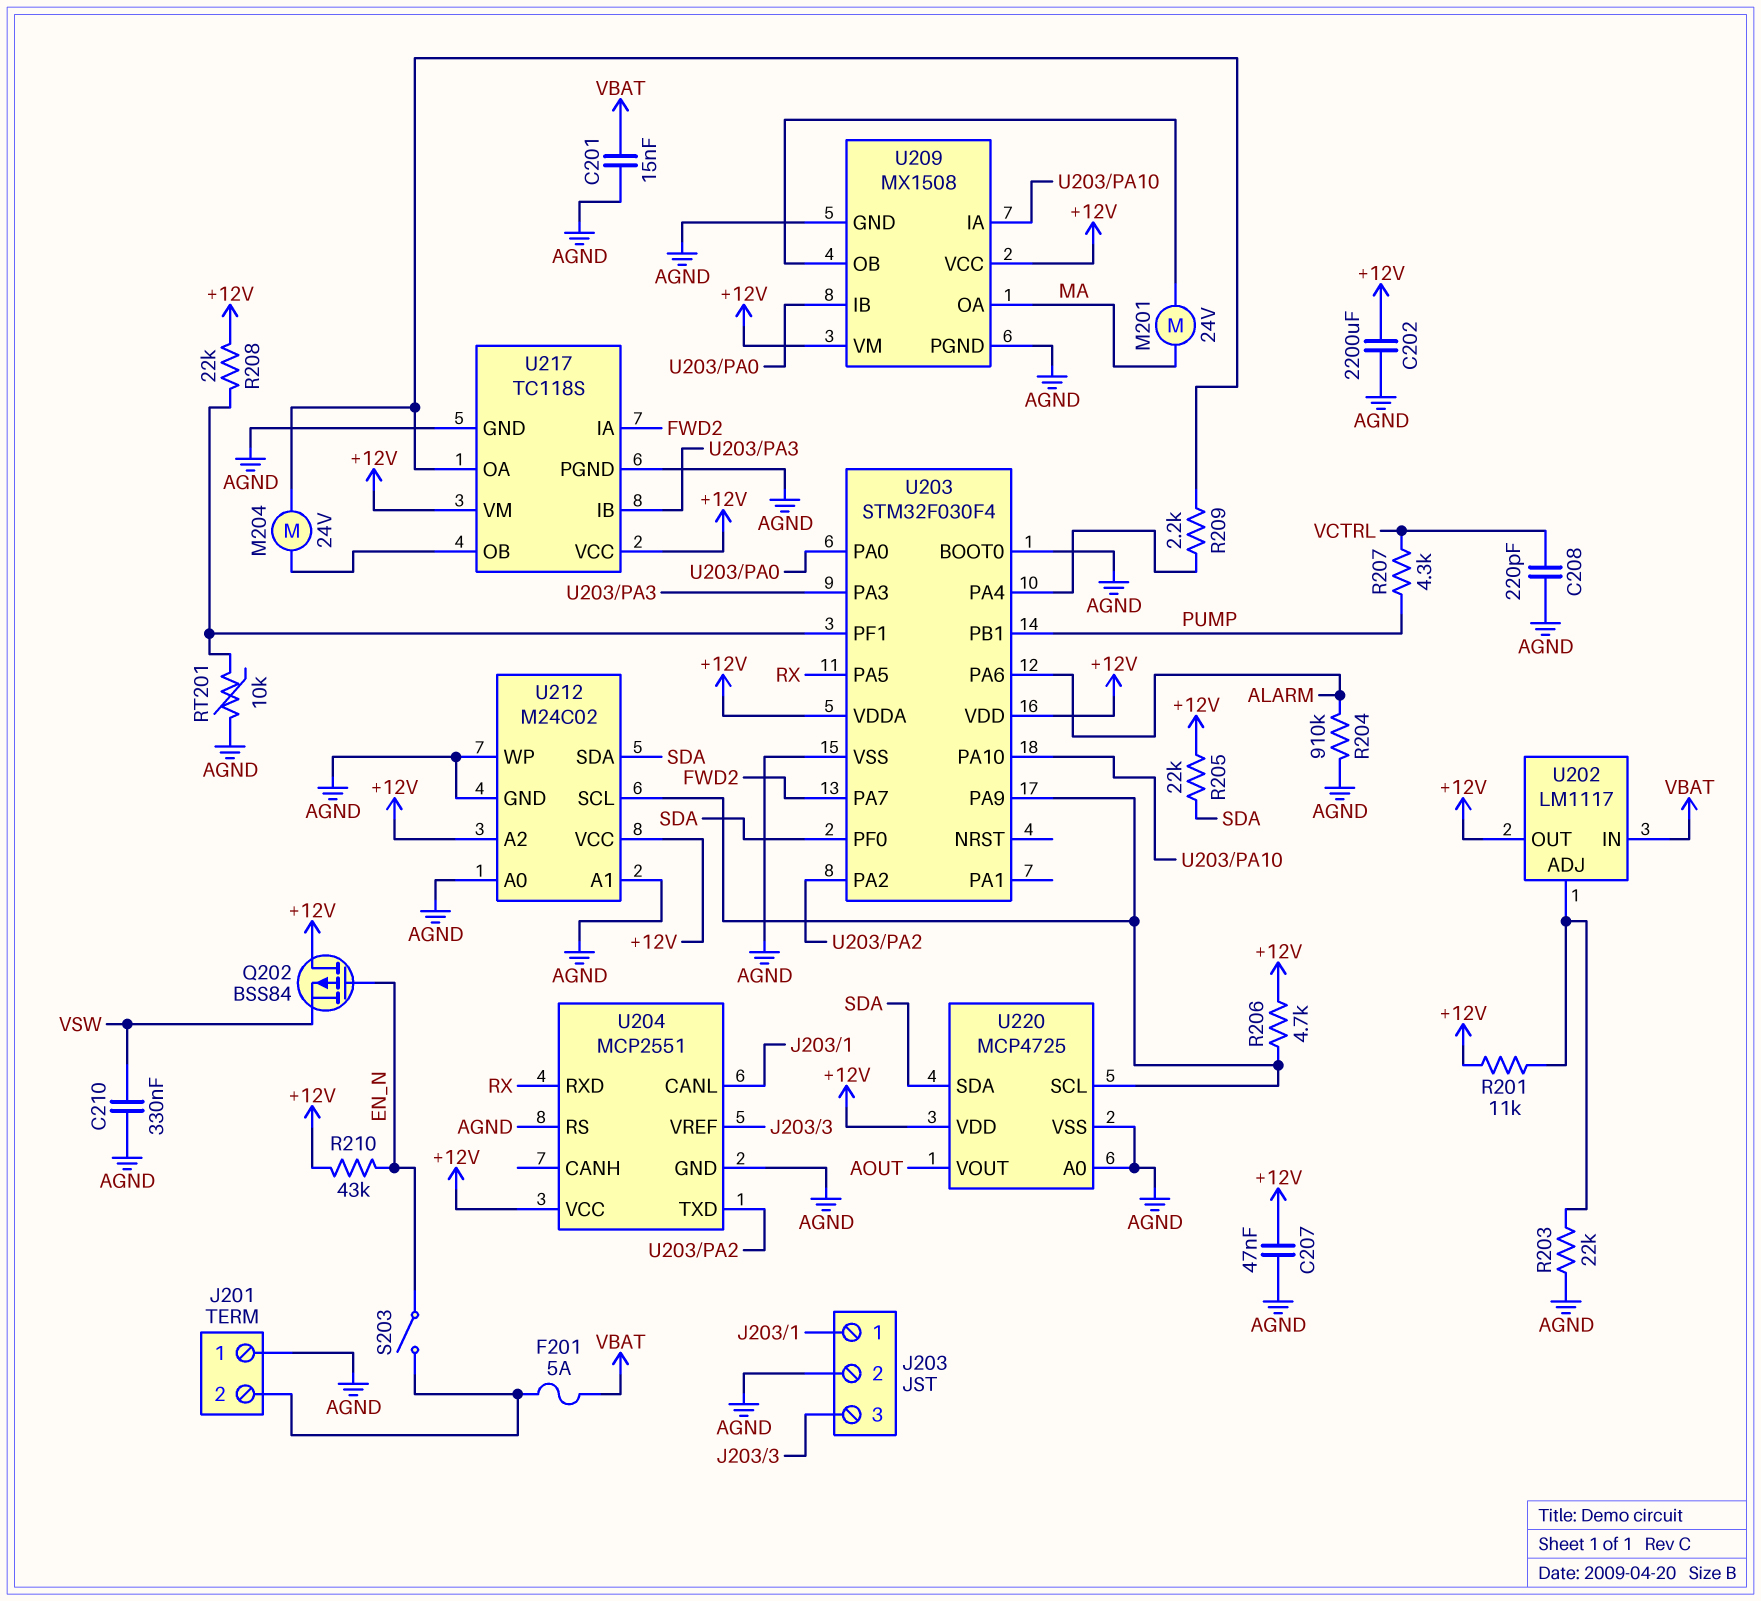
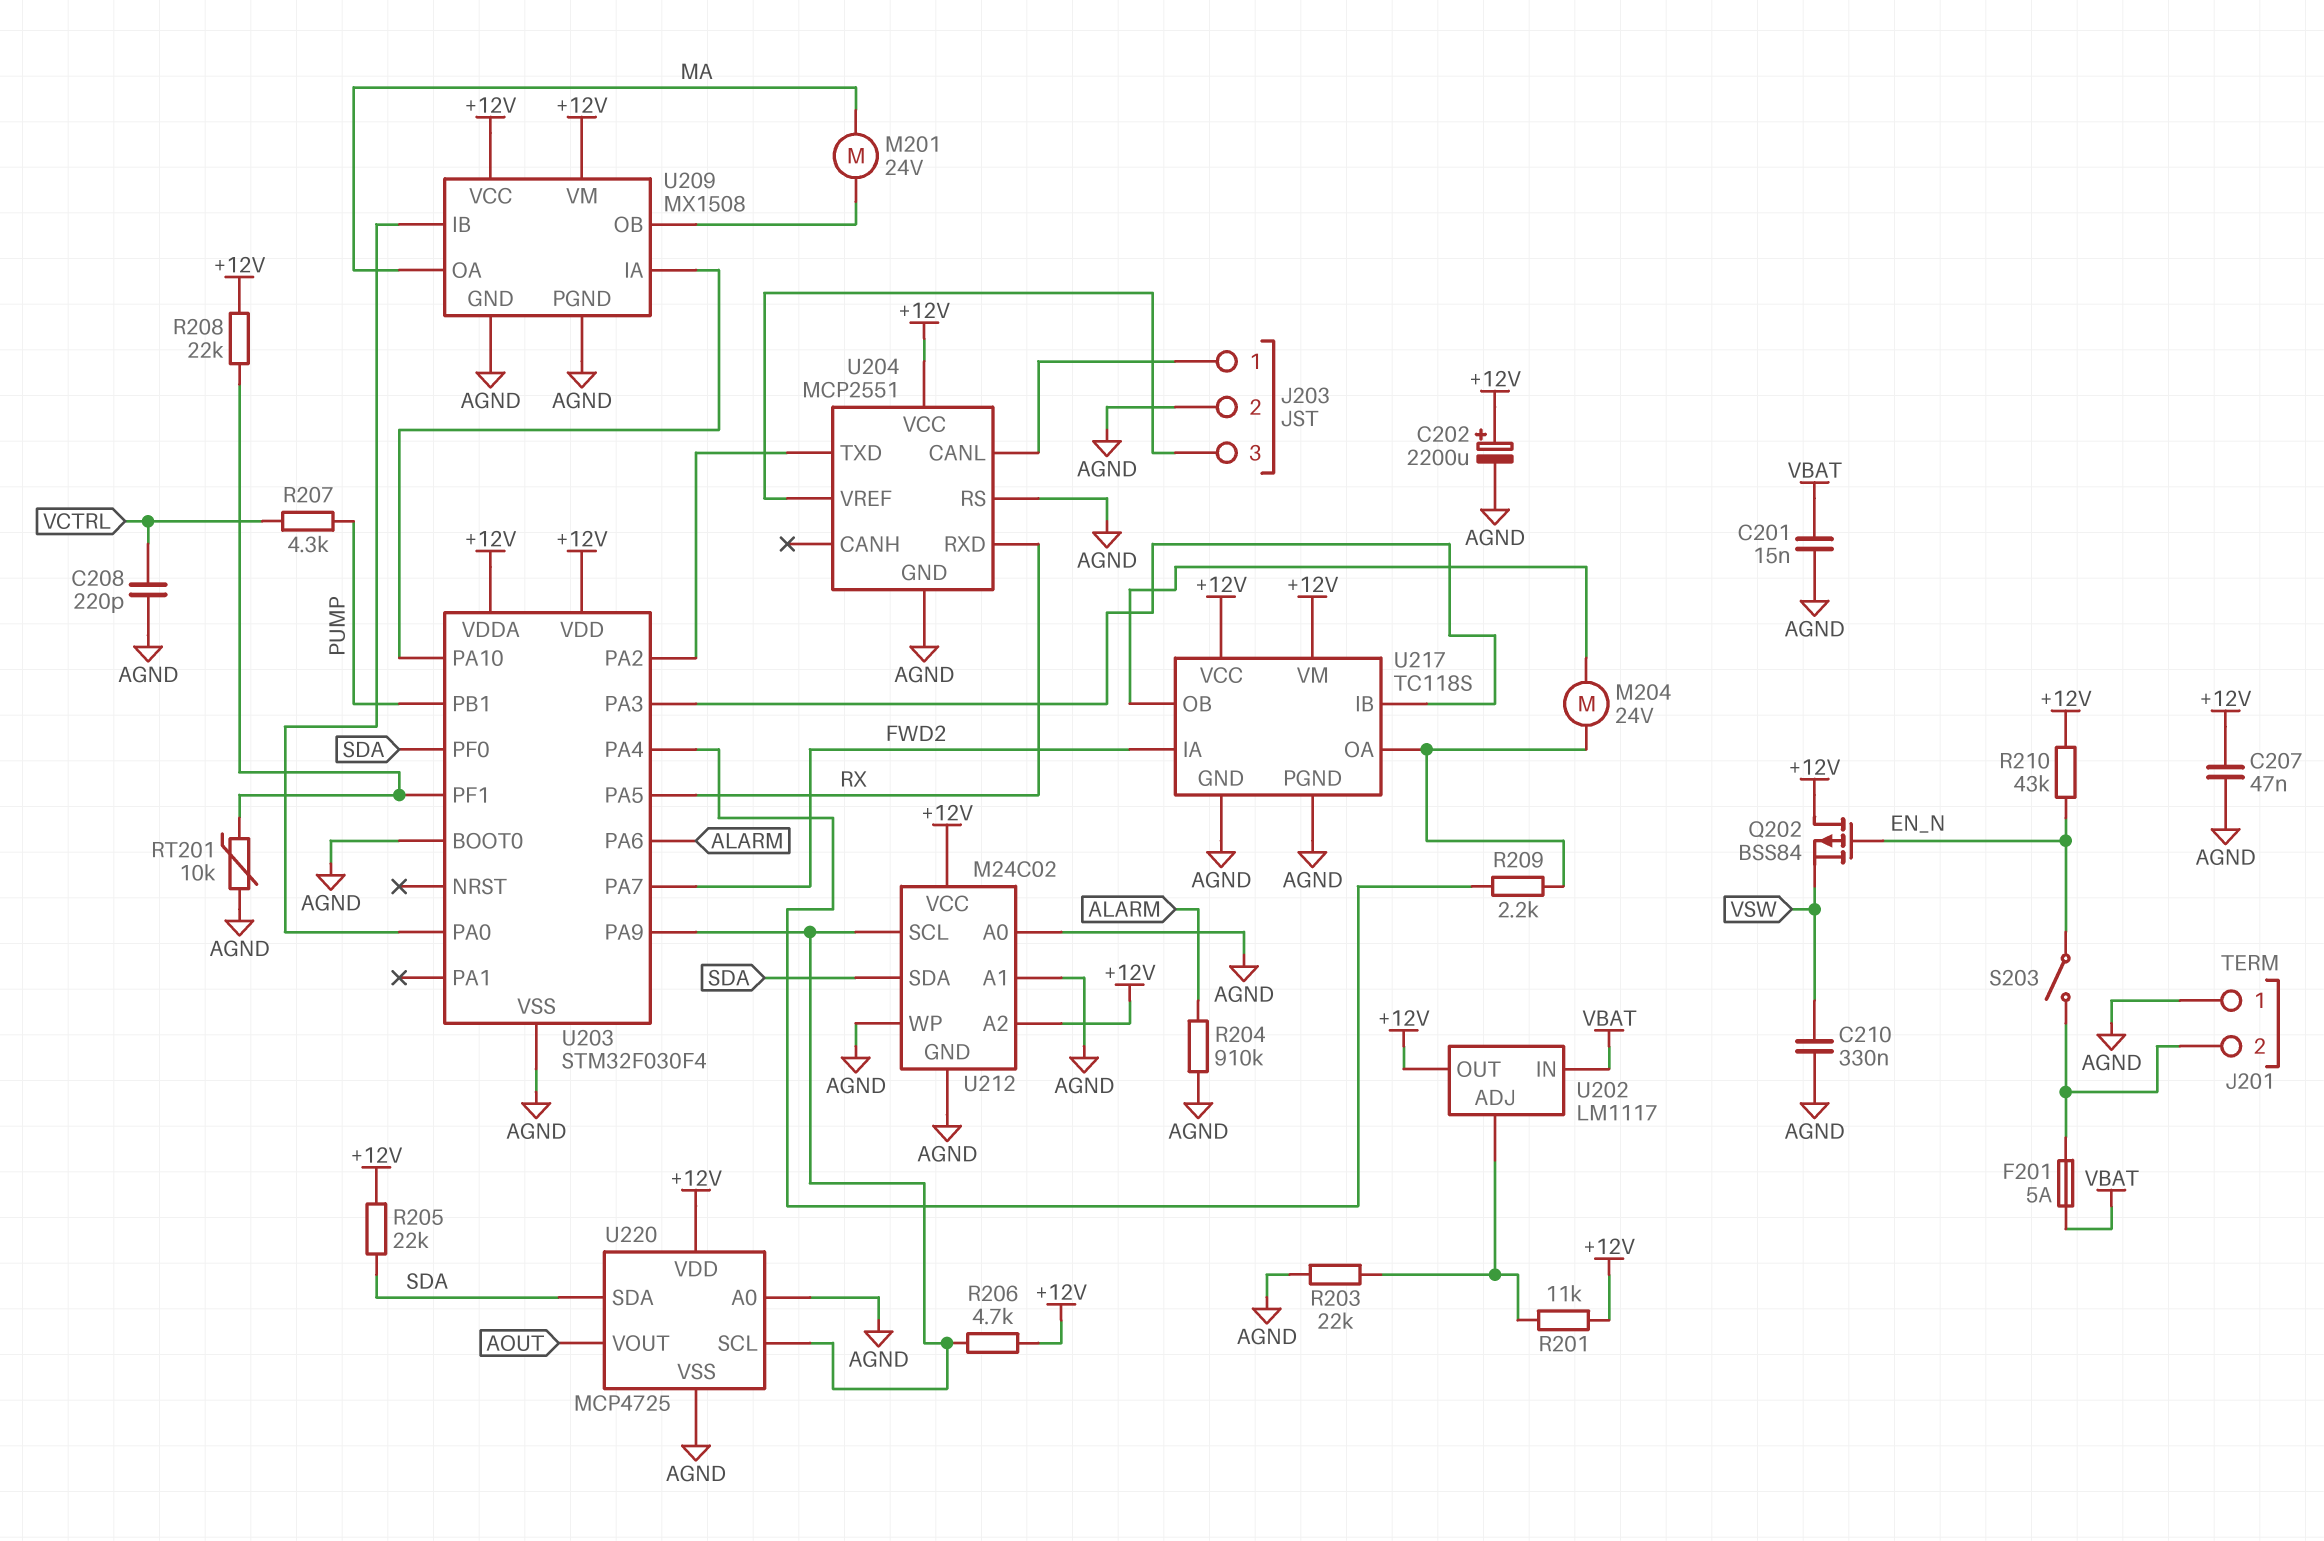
C202: 2200uF (+12V, AGND) -> 2200uF (plus +12V, minus AGND)

